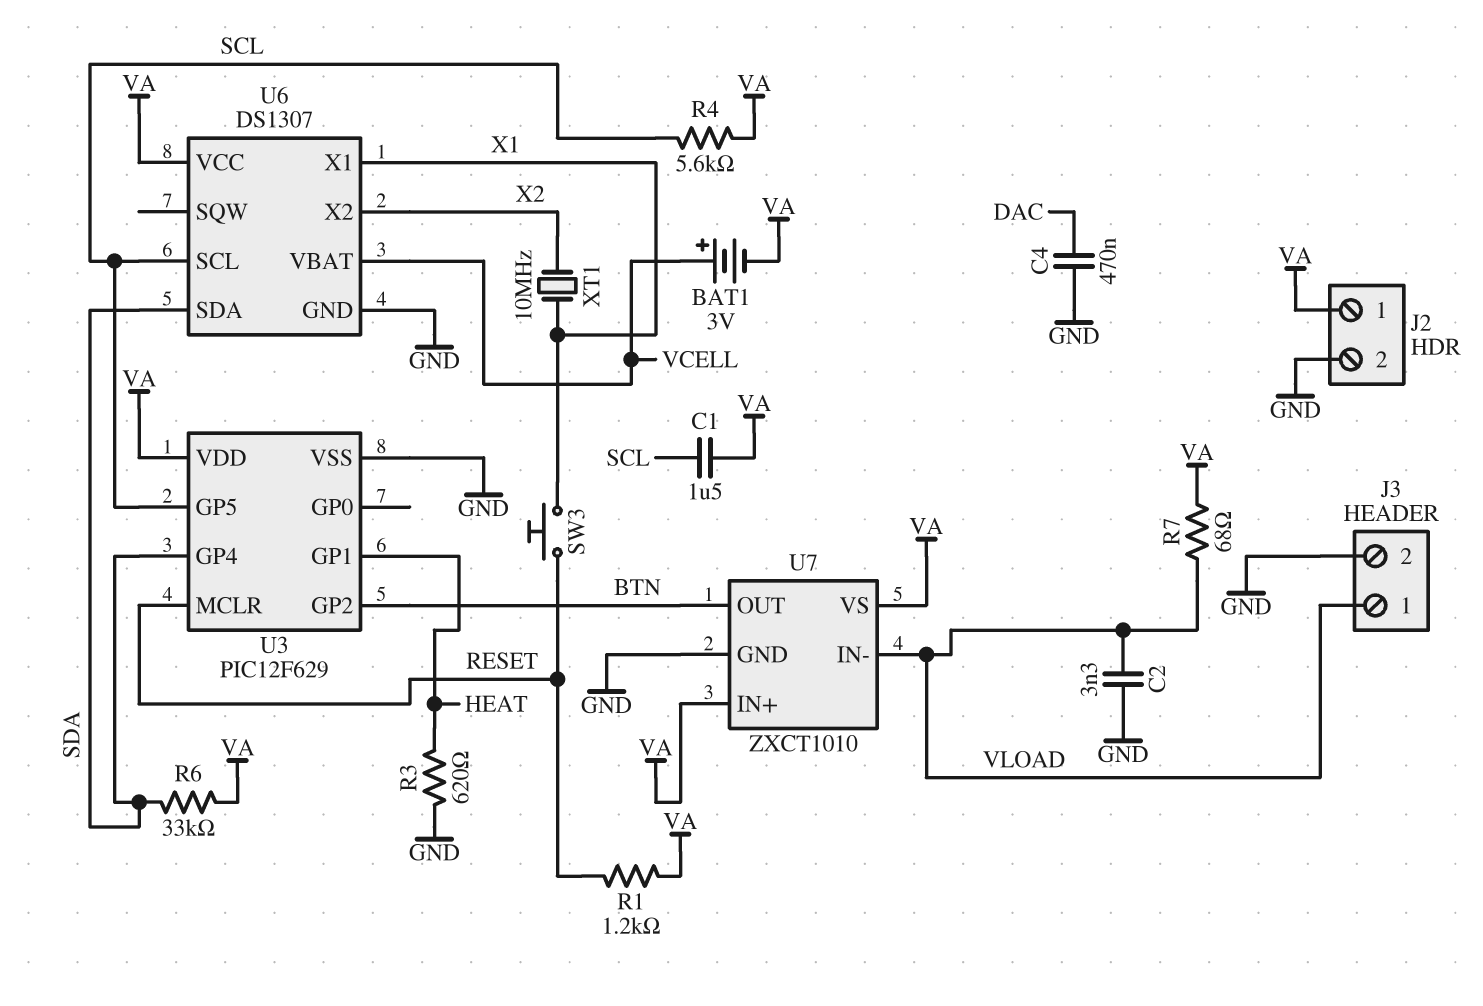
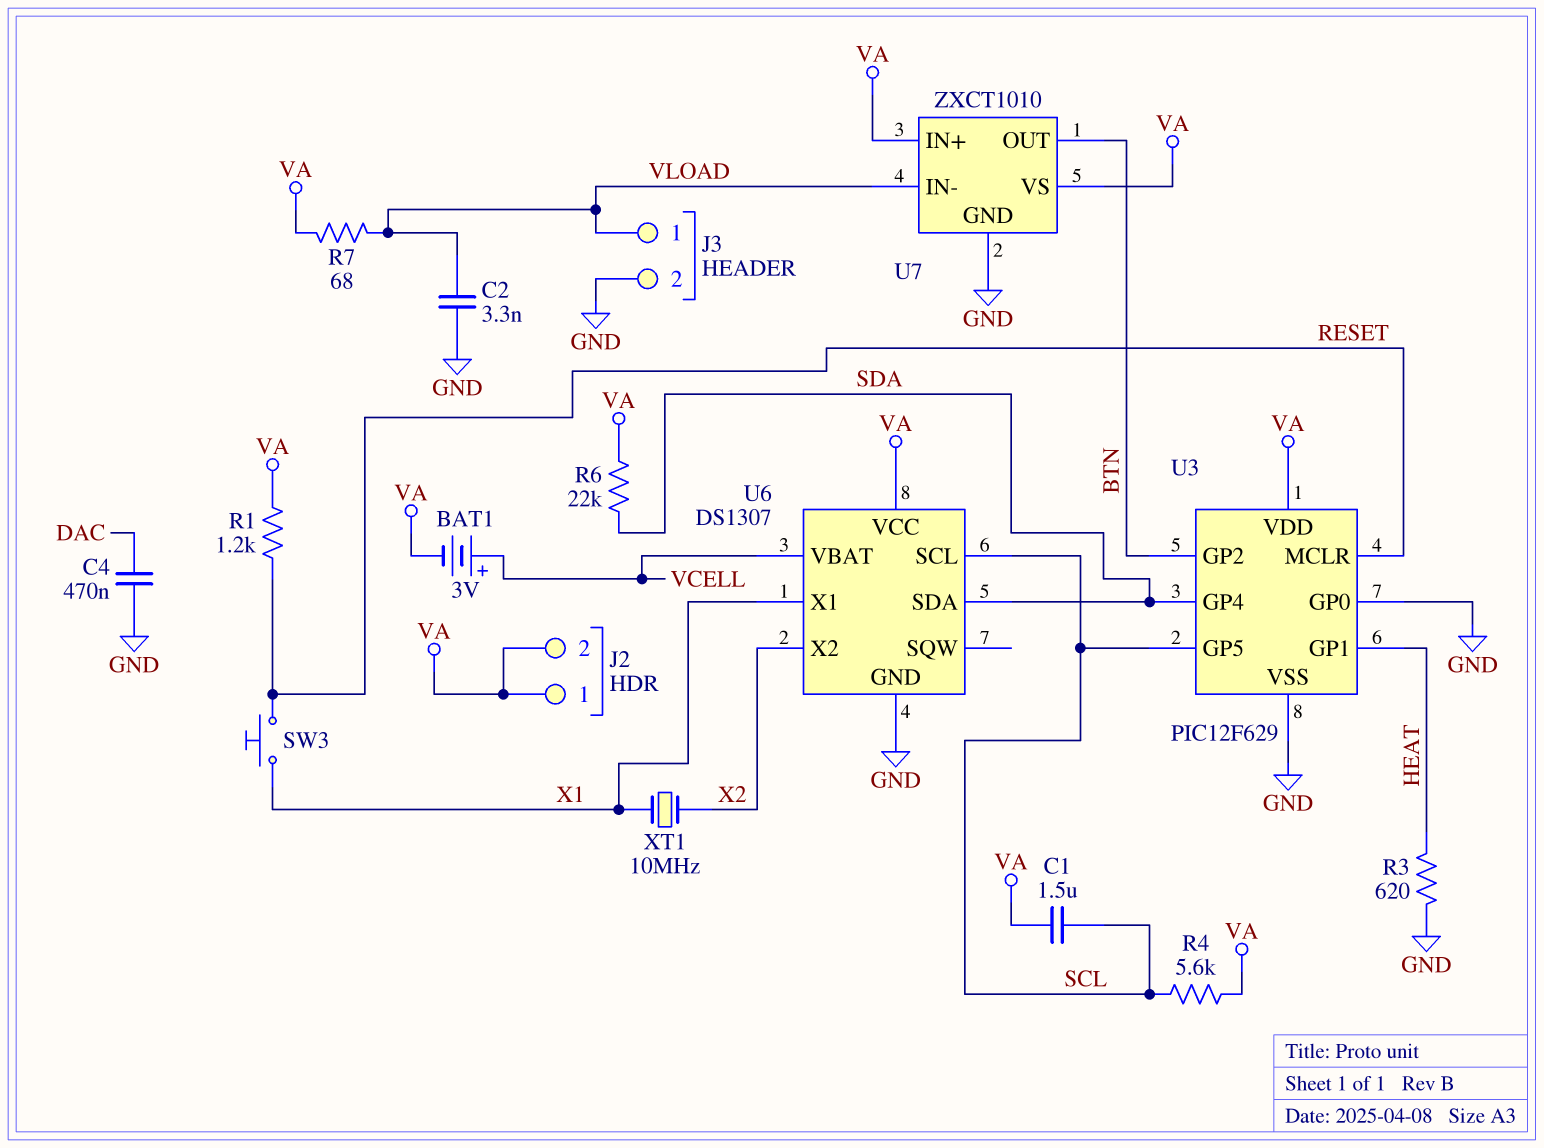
J2 pin 2: GND -> VA
R6: 33k (SDA, VA) -> 22k (SDA, VA)
U3 pin GP0: none -> GND

